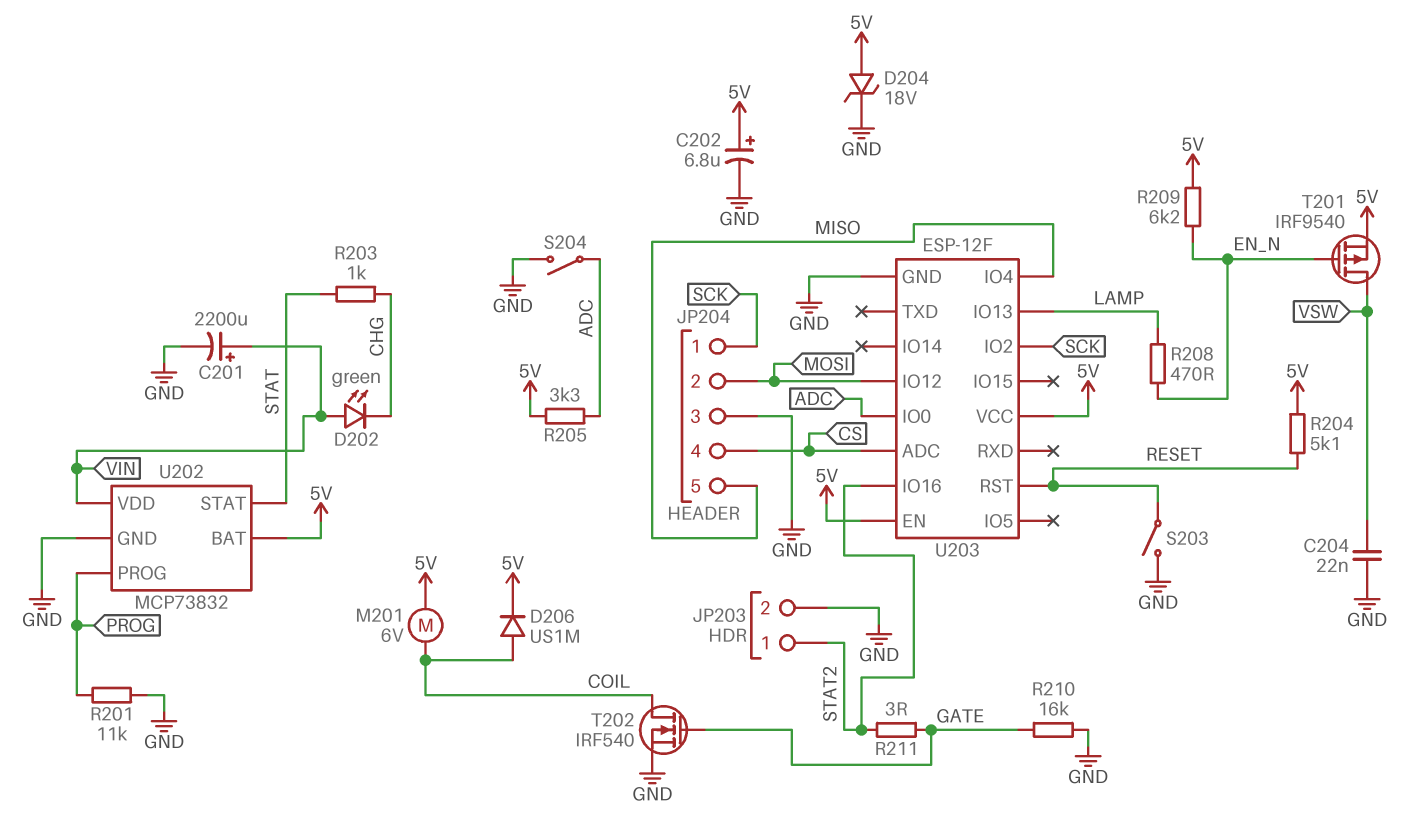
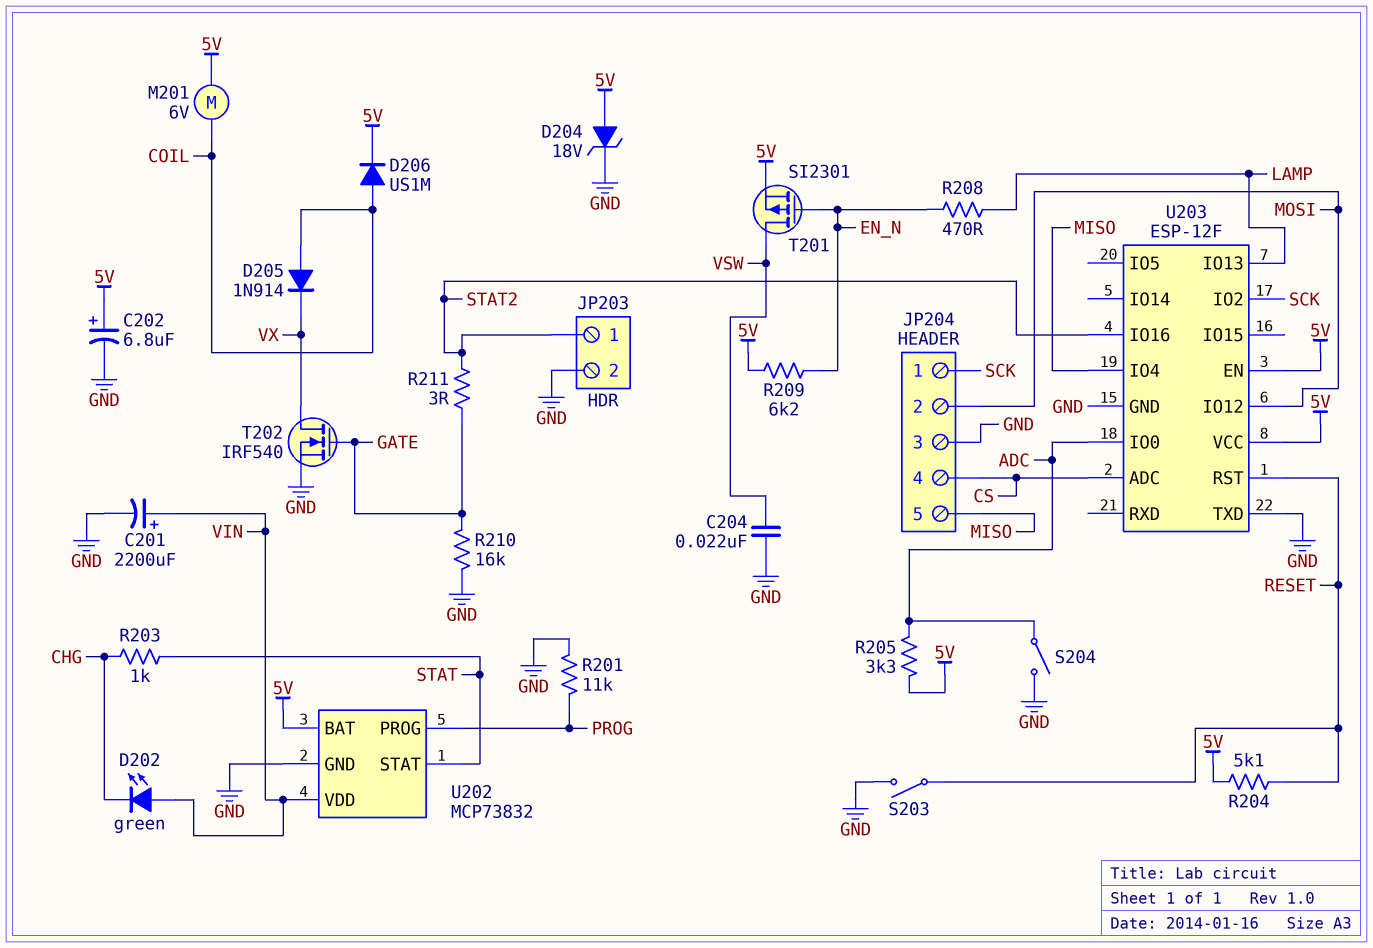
D205: none -> diode 1N914 (A COIL, K VX)
T201: PMOS IRF9540 (G EN_N, D VSW, S 5V) -> PMOS SI2301 (G EN_N, D VSW, S 5V)
T202: NMOS IRF540 (G GATE, D COIL, S GND) -> NMOS IRF540 (G GATE, D VX, S GND)
U203 pin TXD: none -> GND

